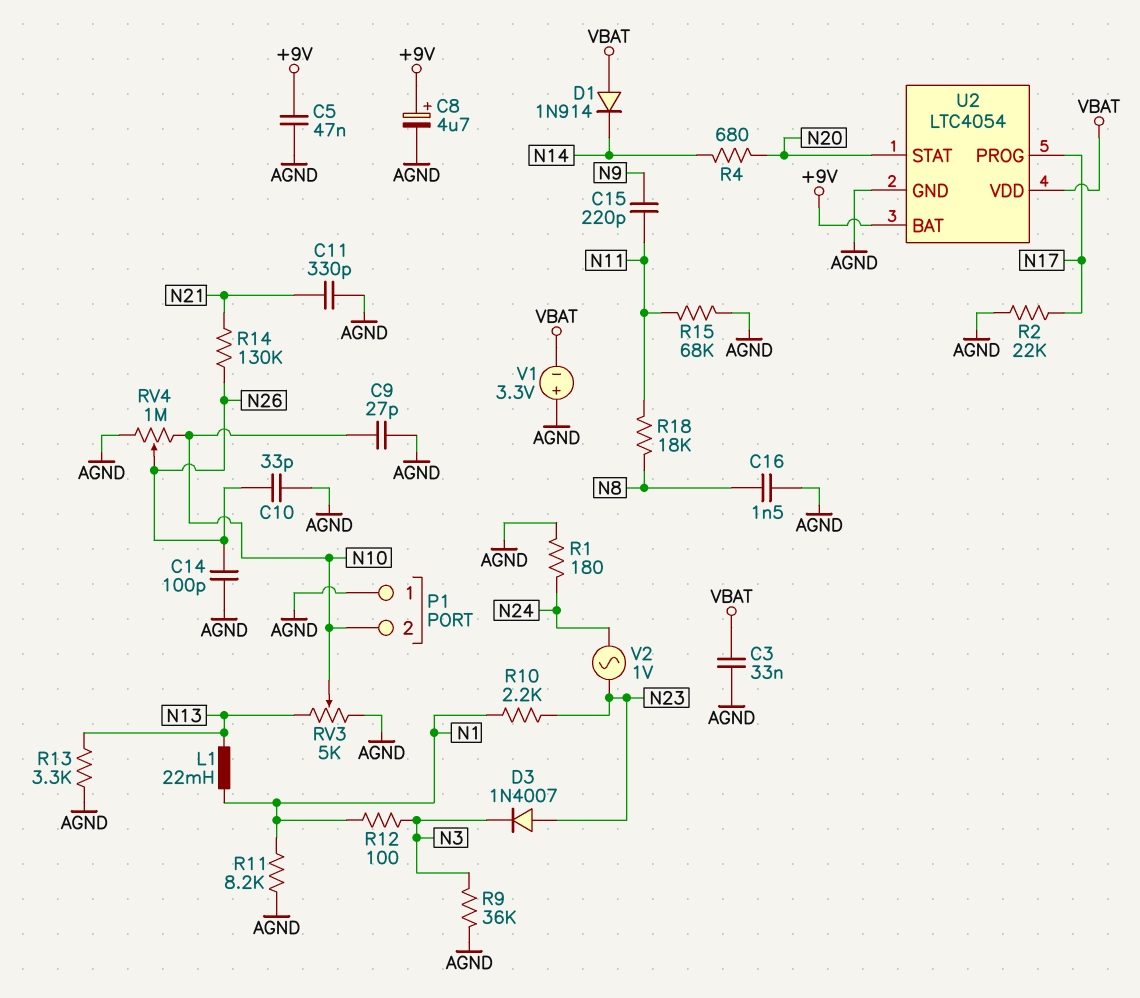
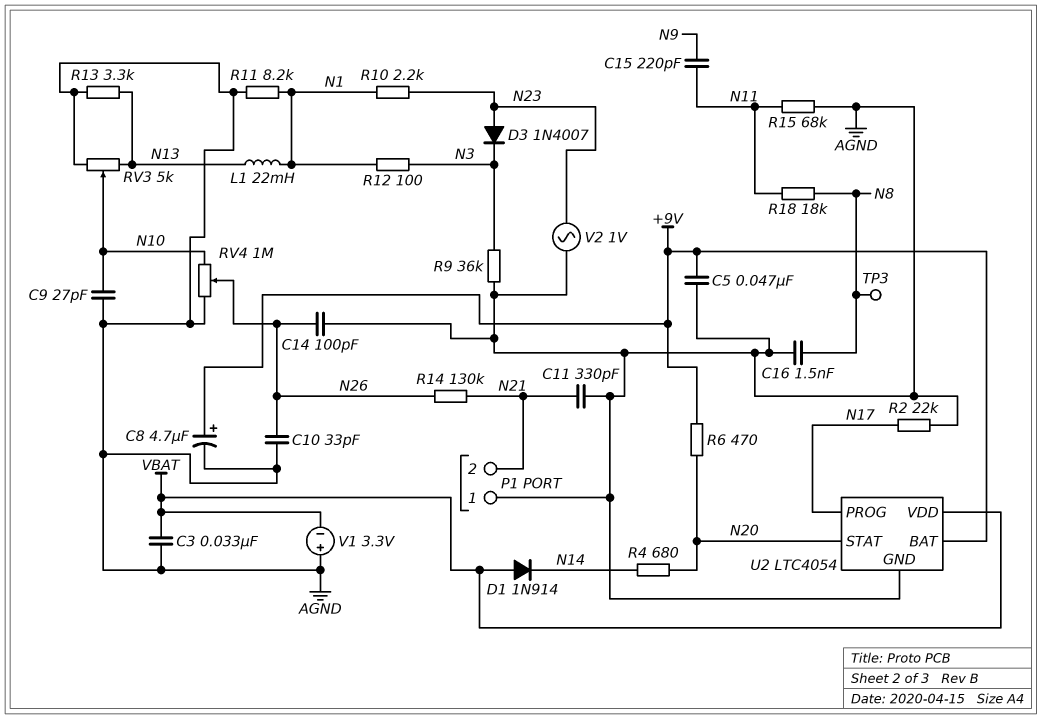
P1 pin 2: N10 -> N21
R1: 180 (AGND, N24) -> none
R6: none -> 470 (+9V, N20)
TP3: none -> test point (N8)
V2: AC 1V (N23, N24) -> AC 1V (AGND, N23)

